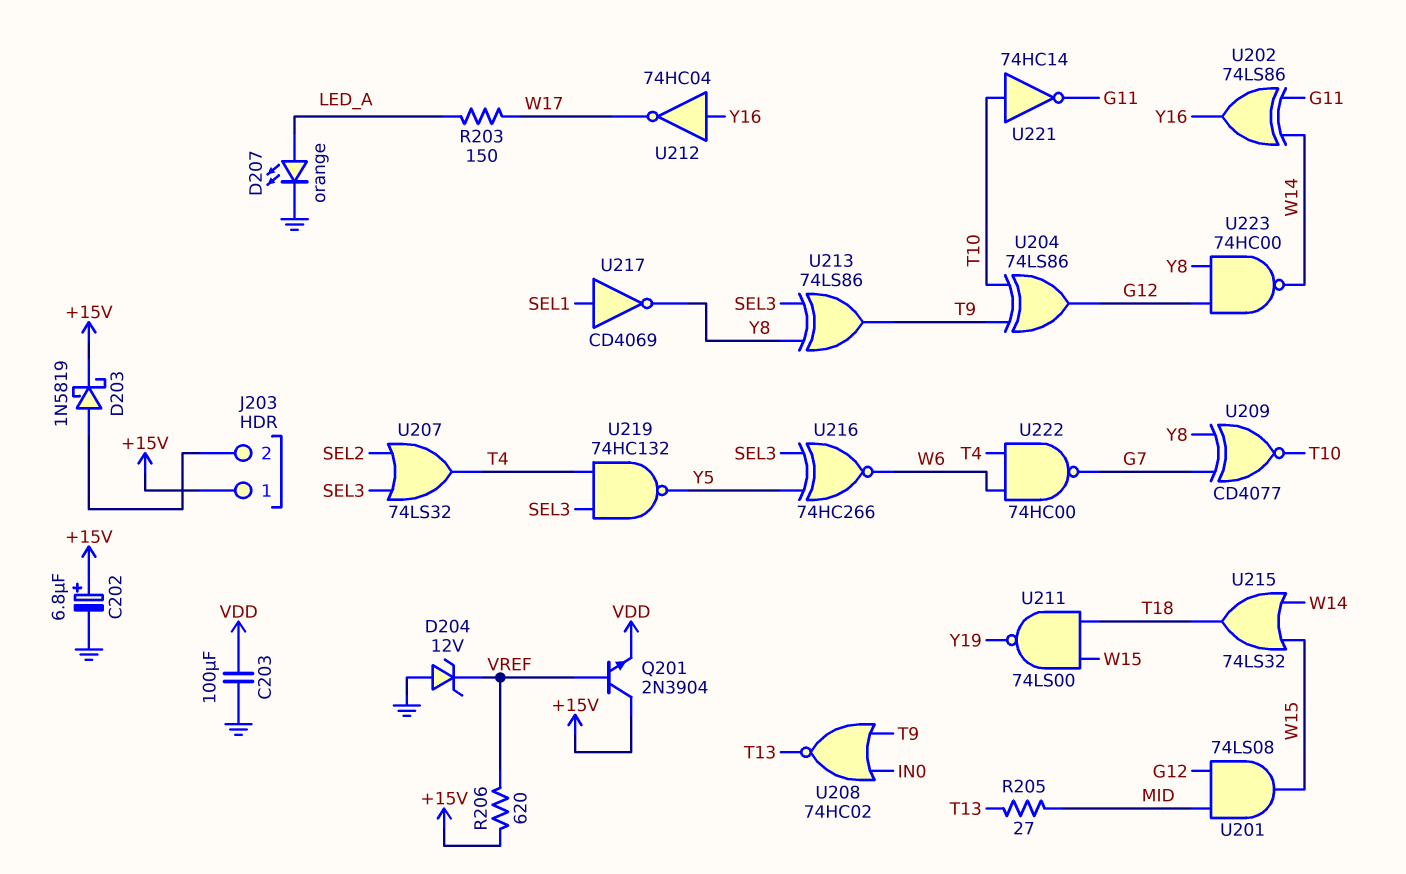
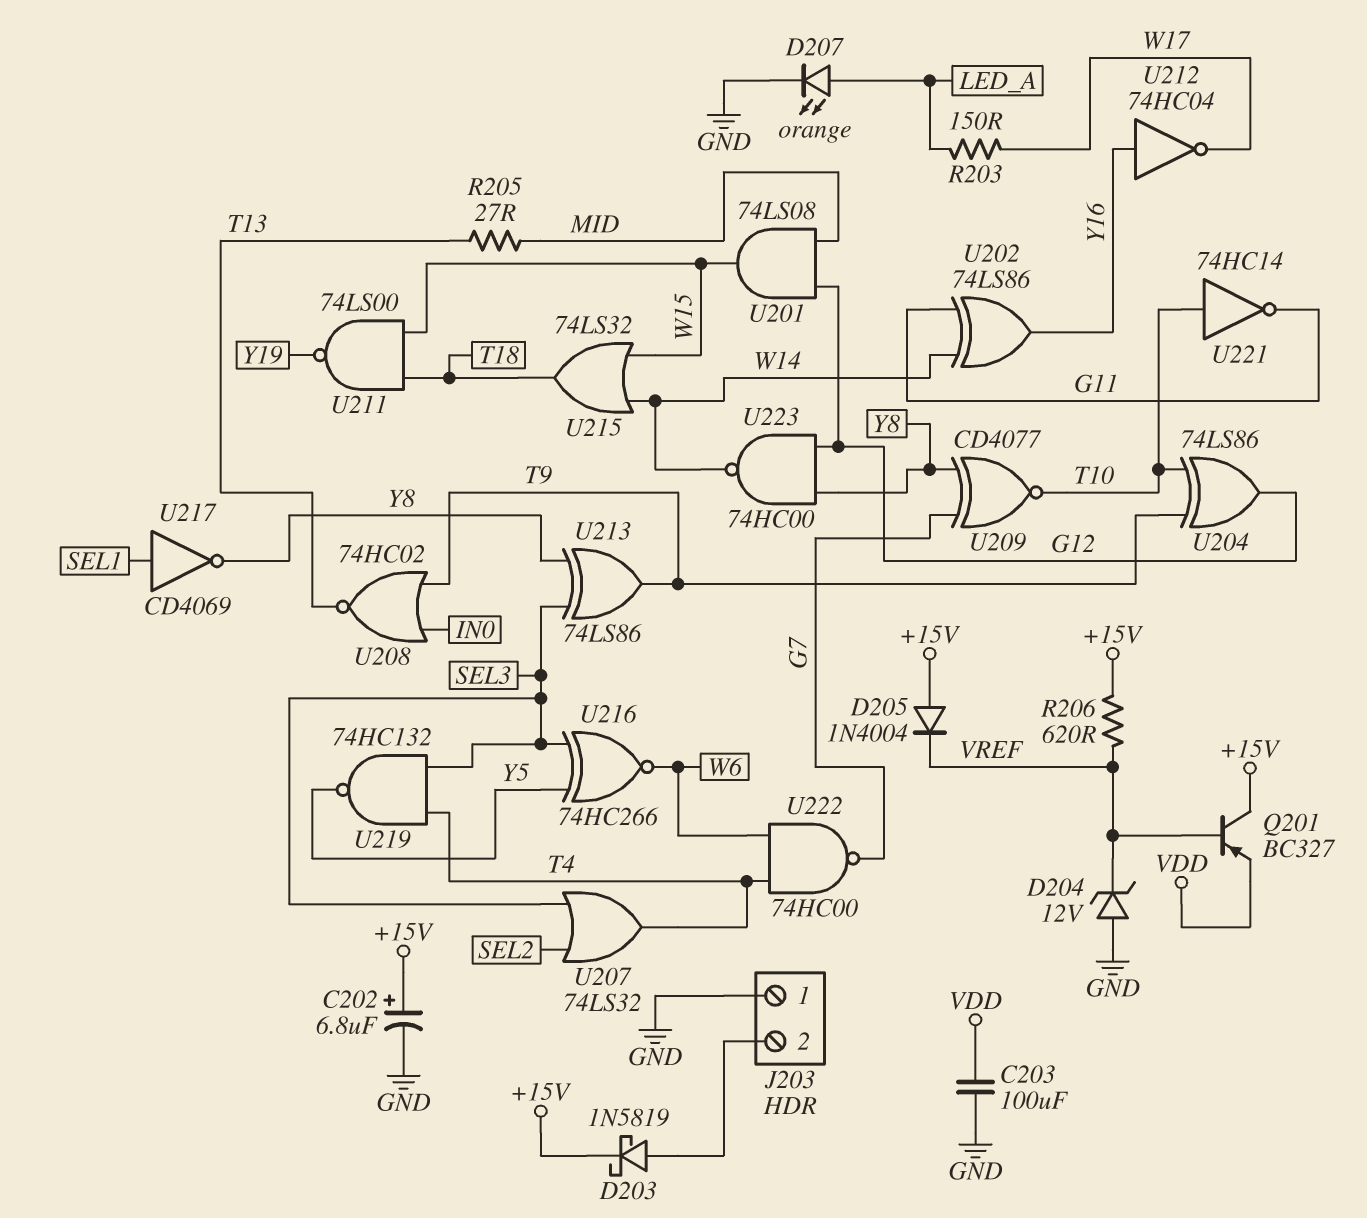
D205: none -> diode 1N4004 (A +15V, K VREF)
J203 pin 1: +15V -> GND
Q201: NPN 2N3904 (B VREF, C +15V, E VDD) -> PNP BC327 (B VREF, C +15V, E VDD)

